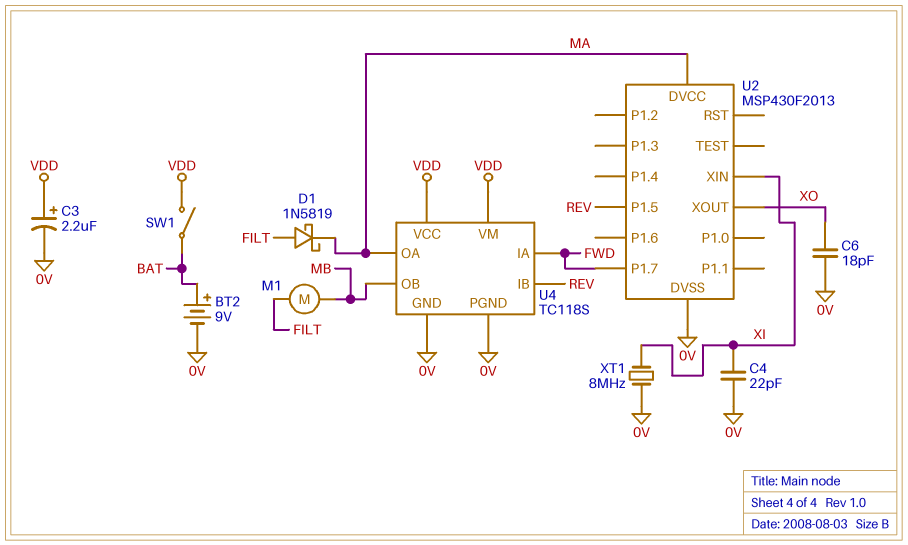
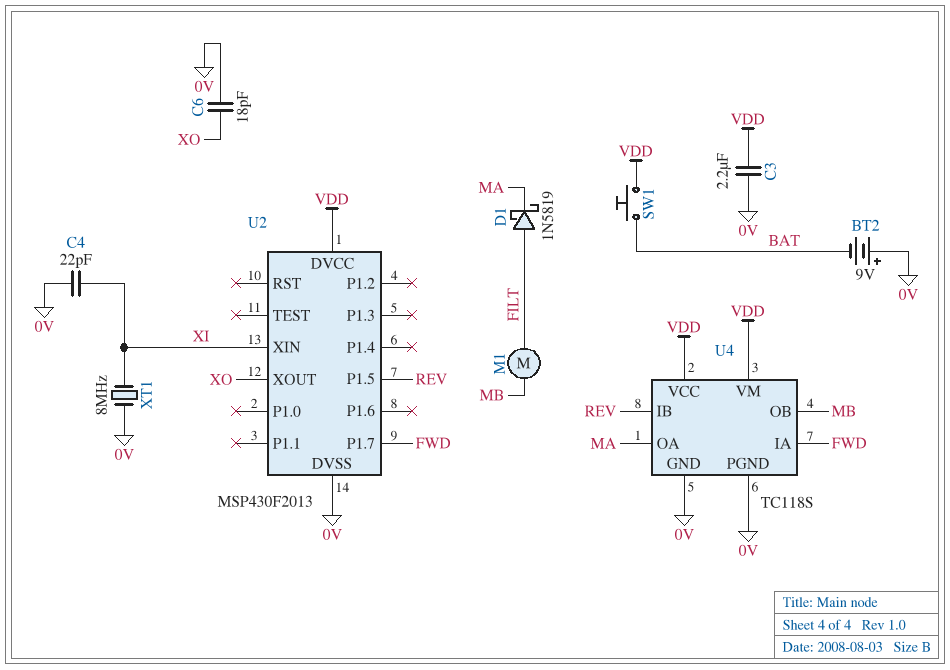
BT2: 9V (plus BAT, minus 0V) -> 9V (plus 0V, minus BAT)
C3: 2.2uF (plus VDD, minus 0V) -> 2.2uF (0V, VDD)
SW1: switch (BAT, VDD) -> button (BAT, VDD)
U2 pin DVCC: MA -> VDD

